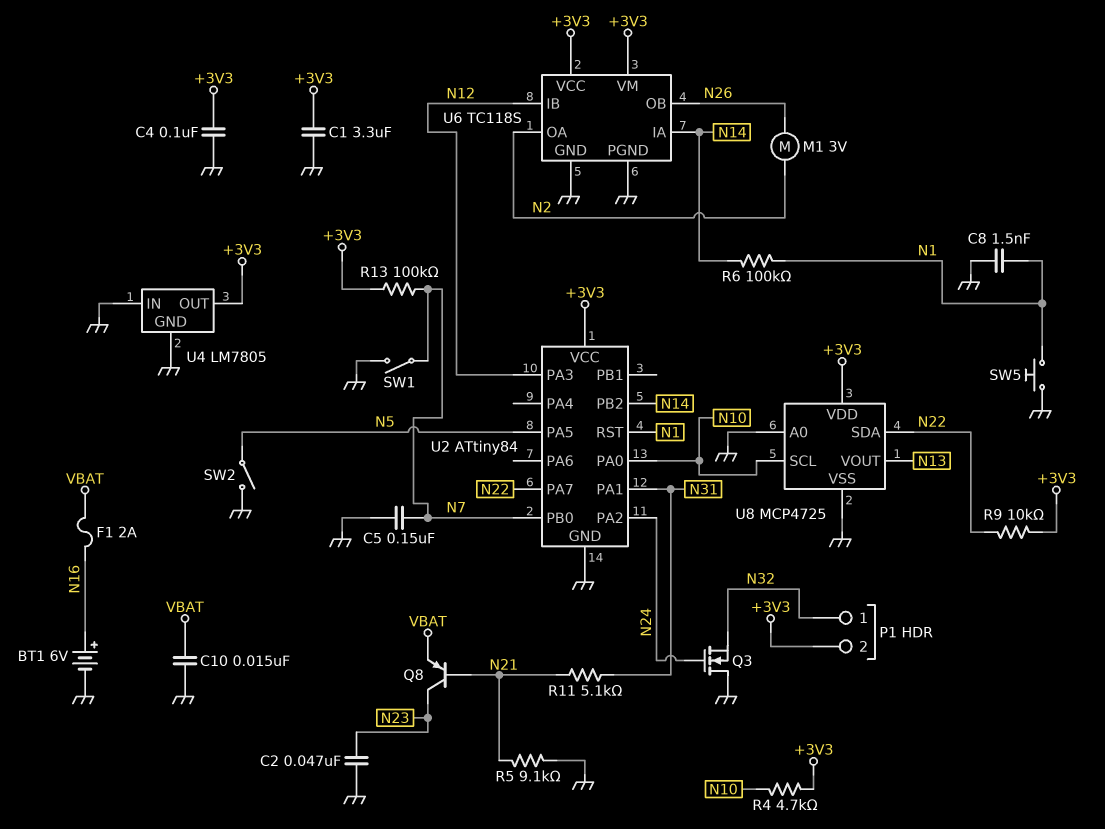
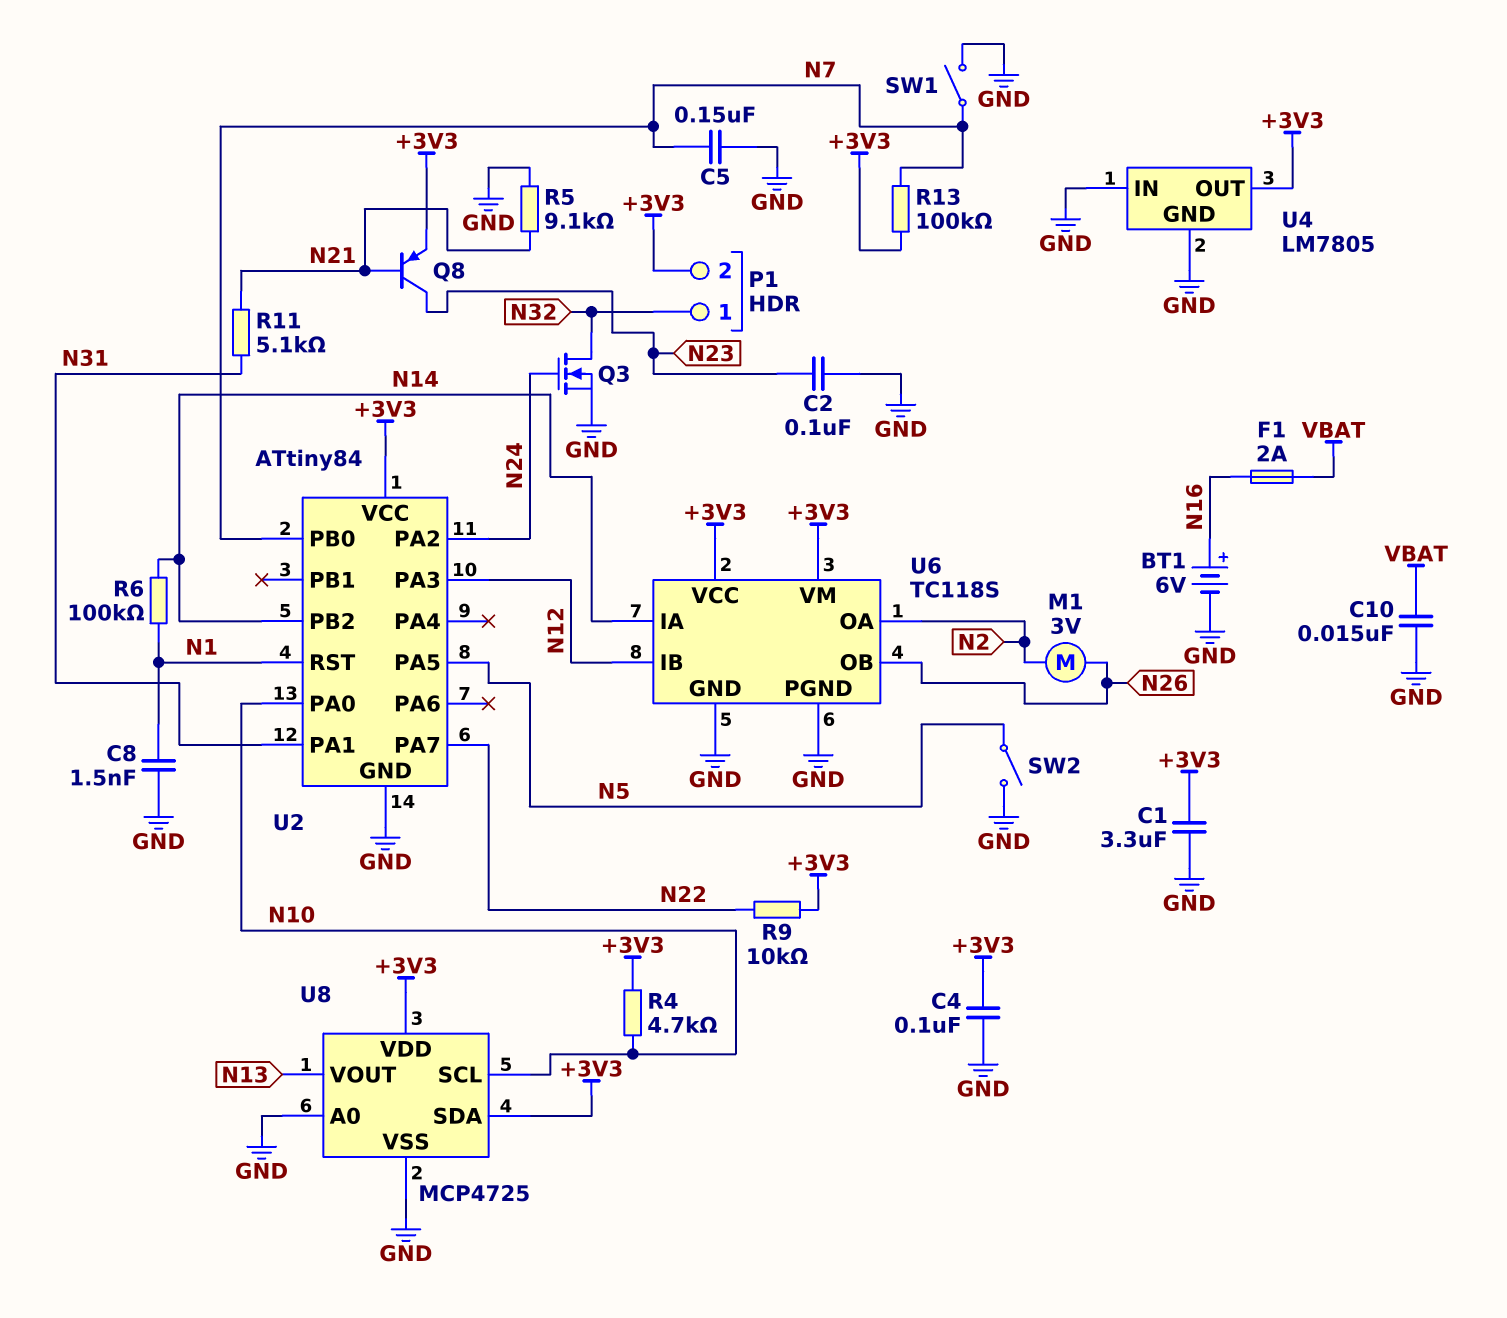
C2: 47nF (GND, N23) -> 100nF (GND, N23)
Q3: NMOS (G N24, D GND, S N32) -> NMOS (G N24, D N32, S GND)
Q8: PNP (B N21, C N23, E VBAT) -> PNP (B N21, C N23, E +3V3)
SW5: button (GND, N1) -> none
U8 pin SDA: N22 -> +3V3

